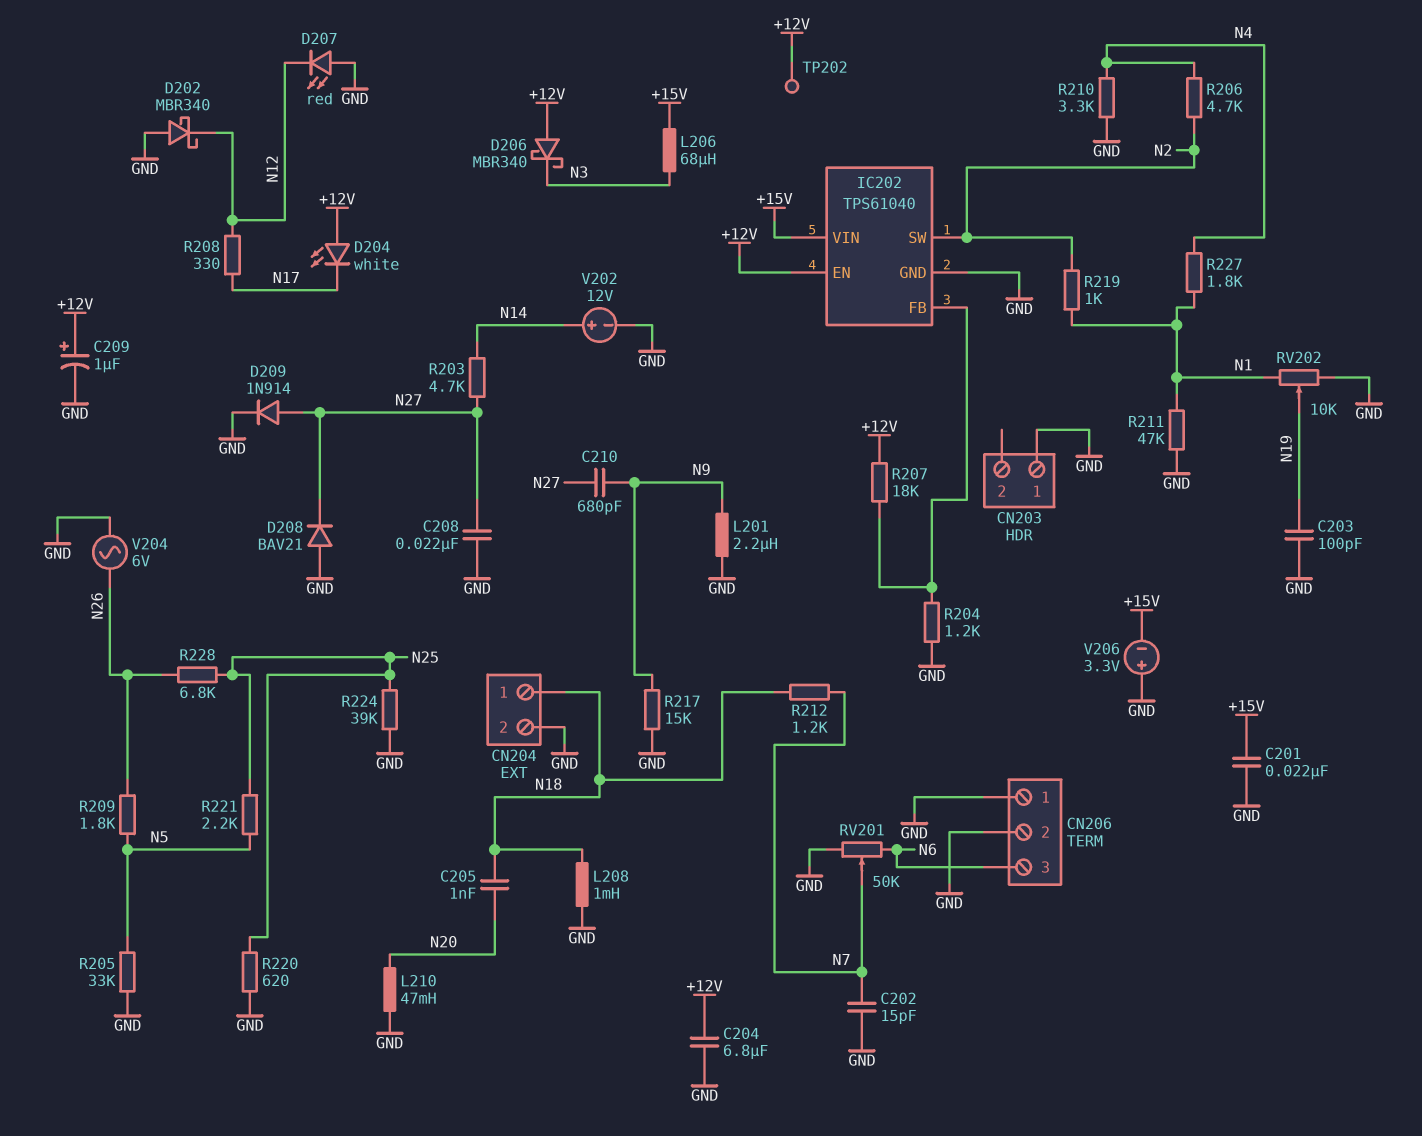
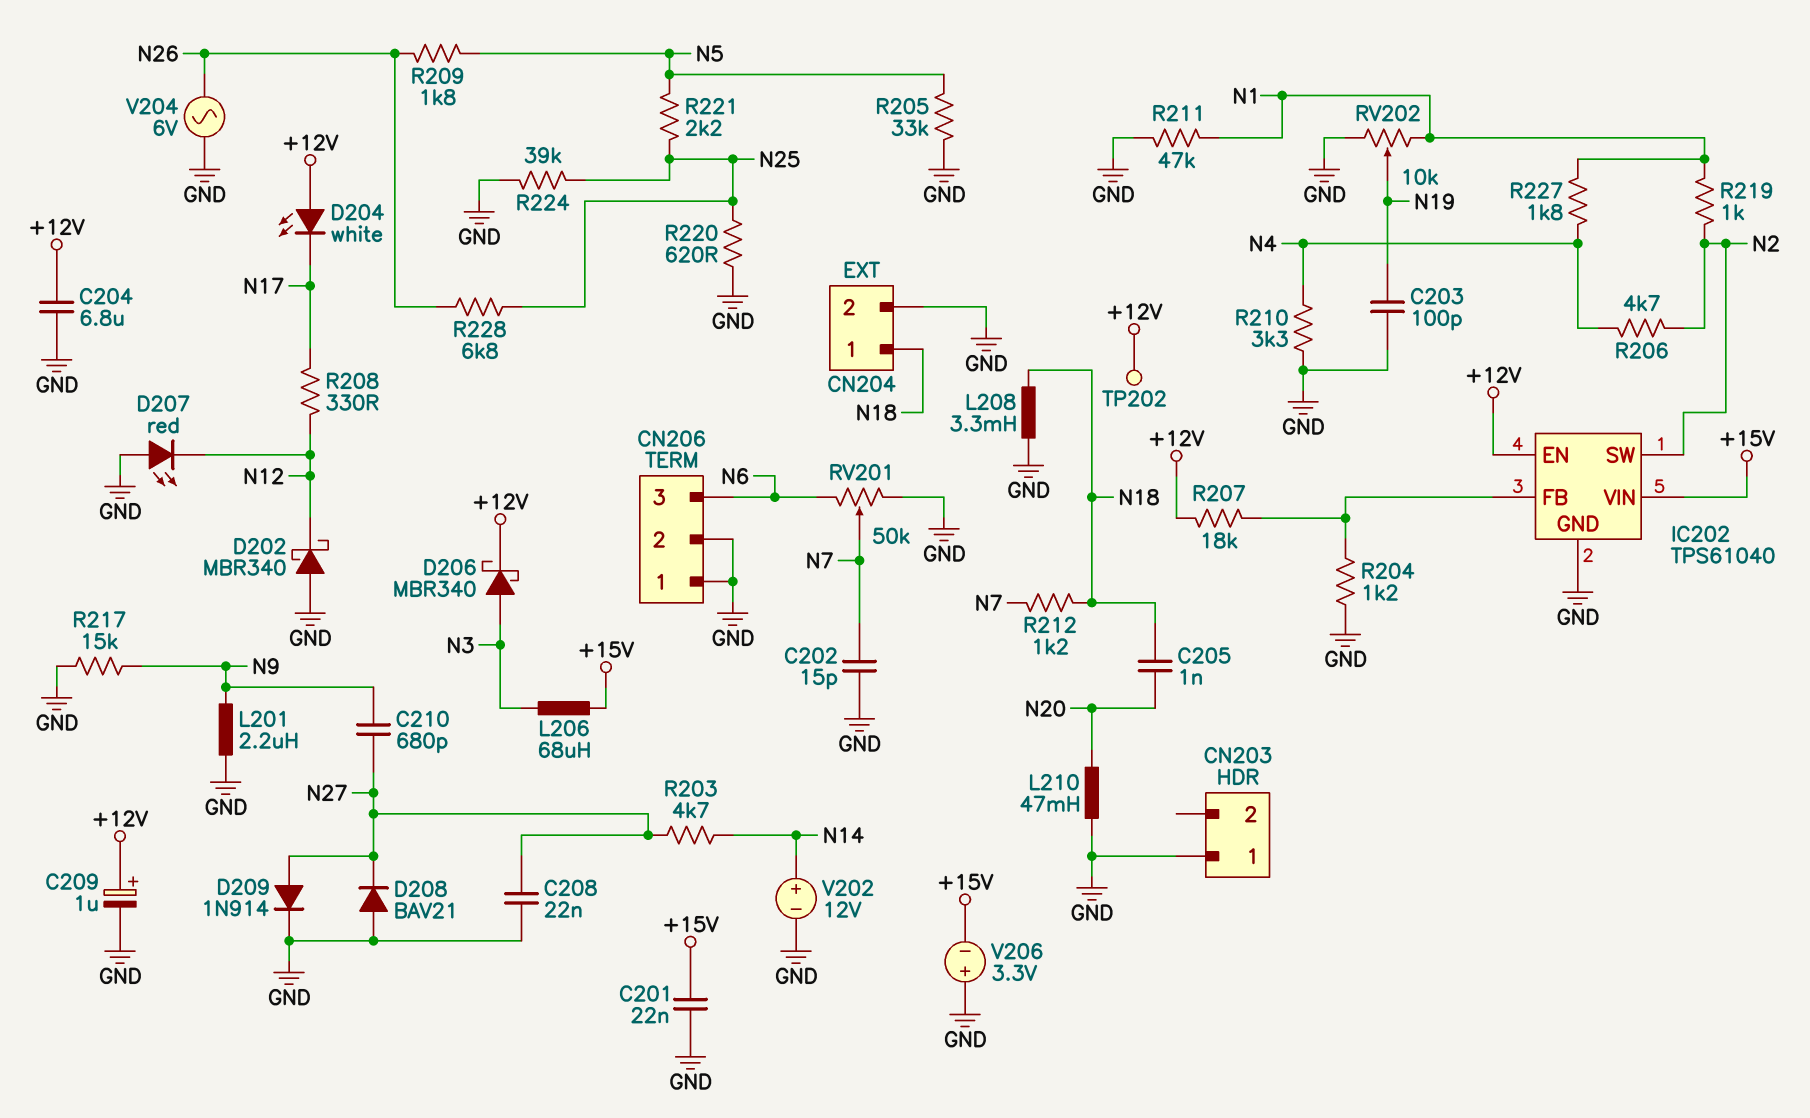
D206: schottky MBR340 (A +12V, K N3) -> schottky MBR340 (A N3, K +12V)
L208: 1mH (GND, N18) -> 3.3mH (GND, N18)

